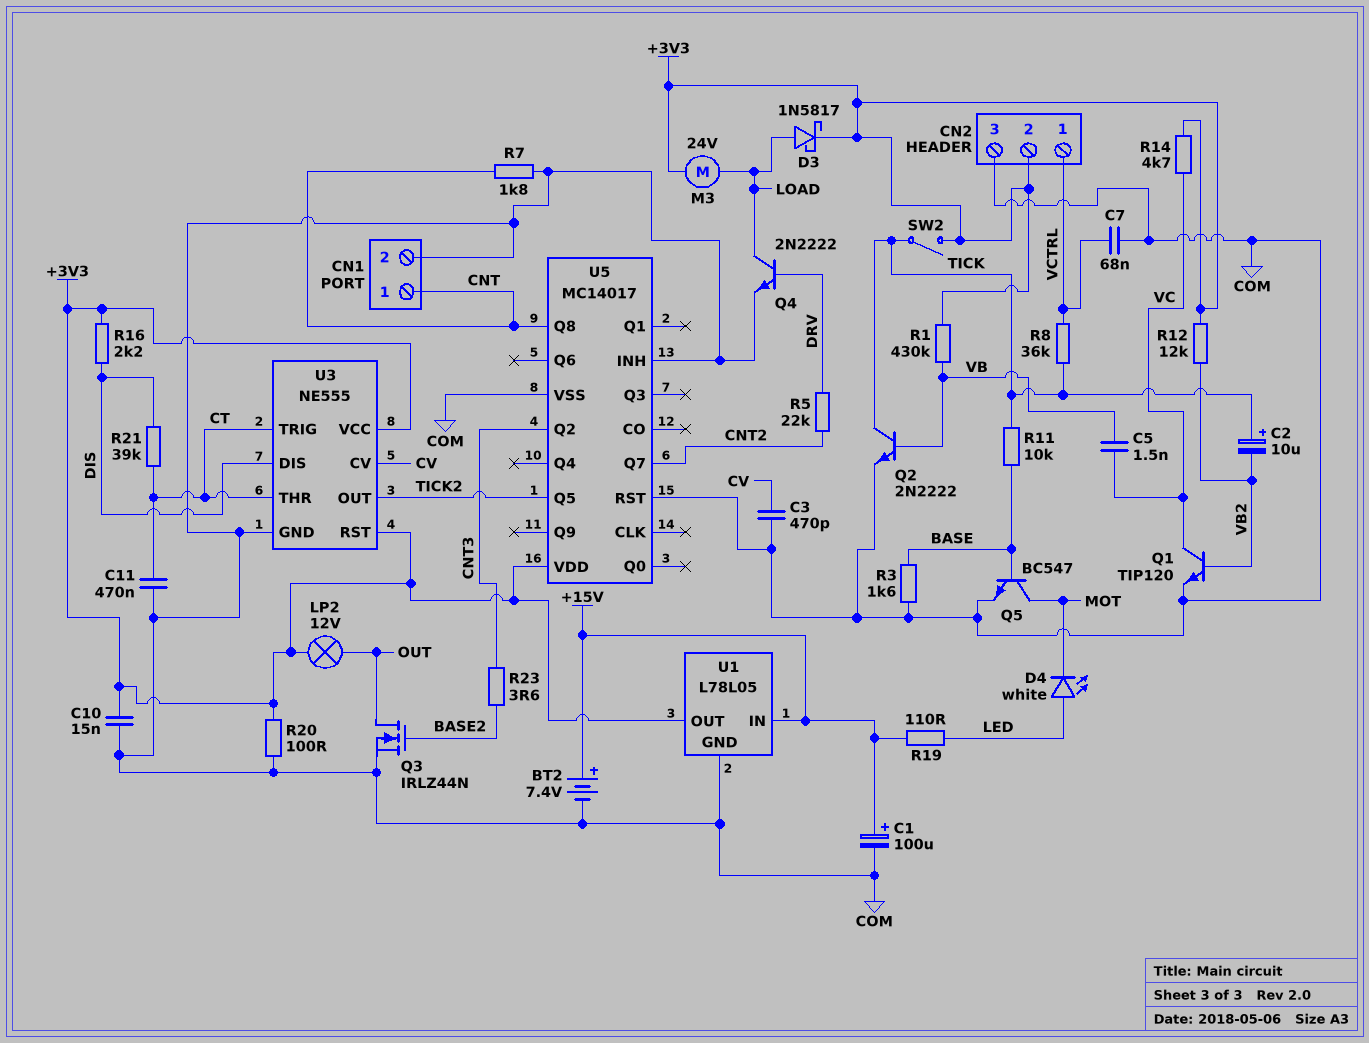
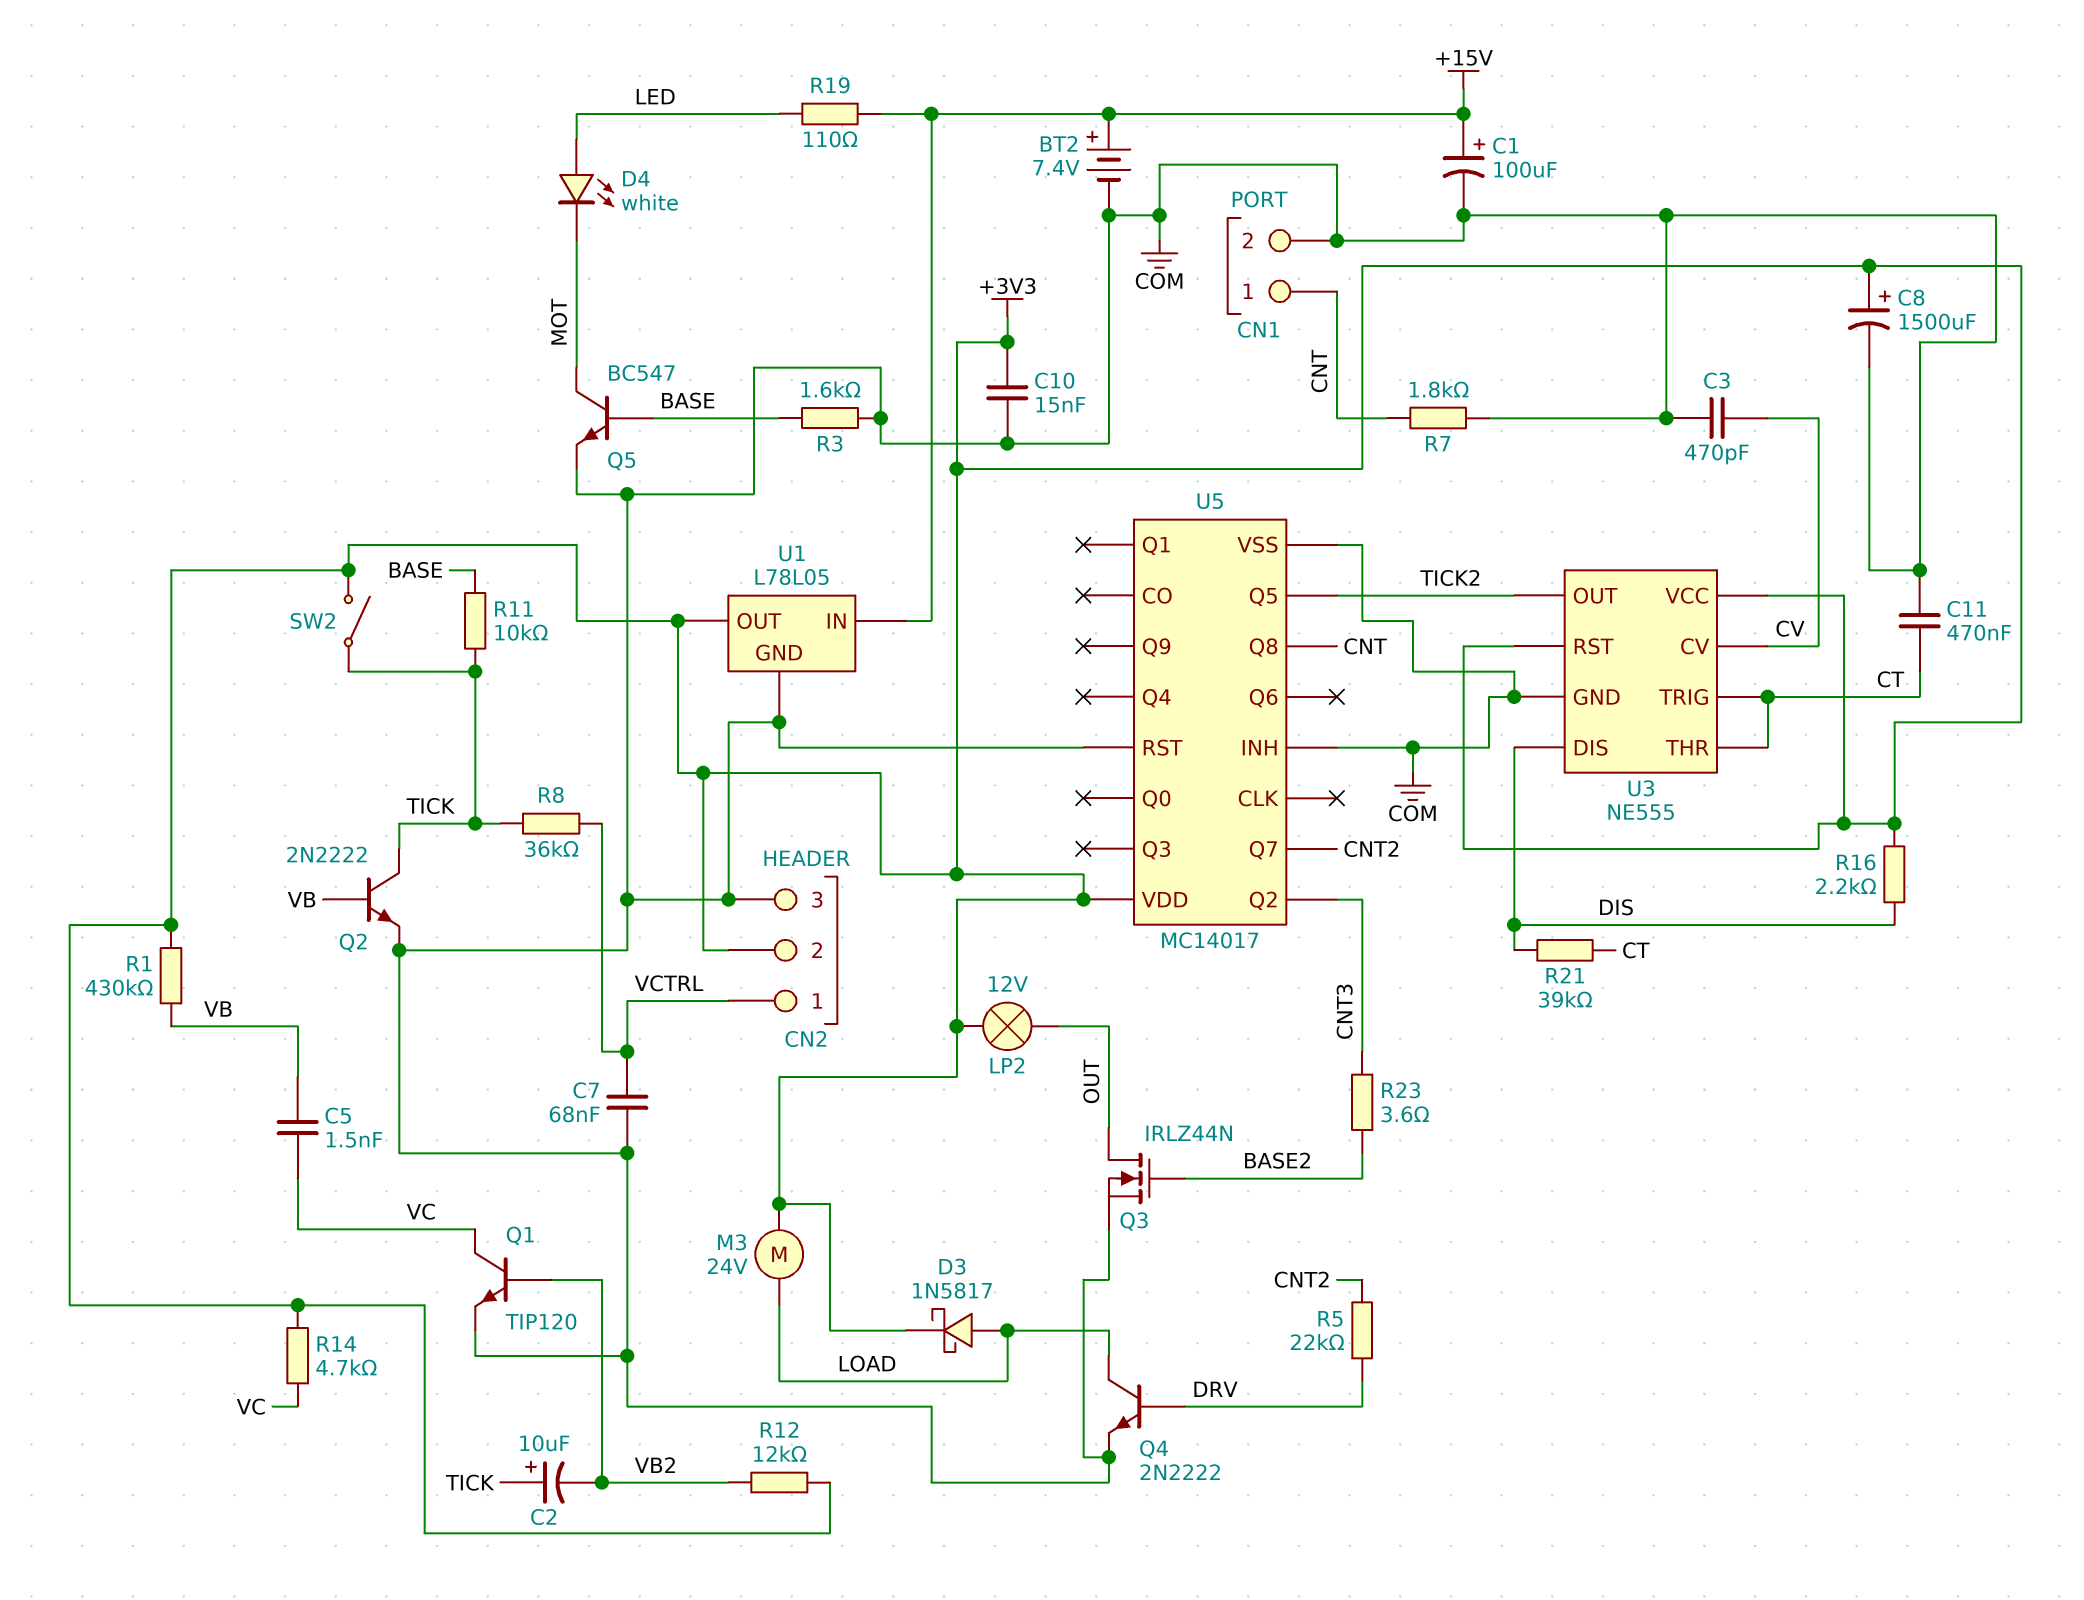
C8: none -> 1500uF (plus +3V3, minus COM)
R20: 100 (+3V3, COM) -> none

